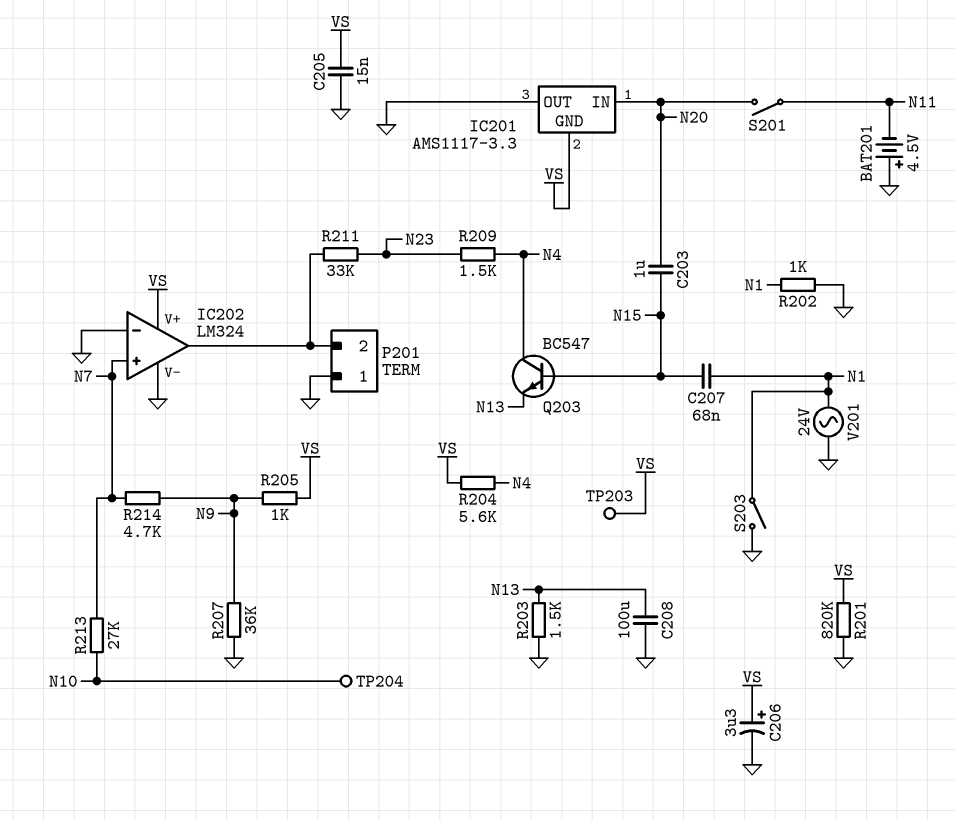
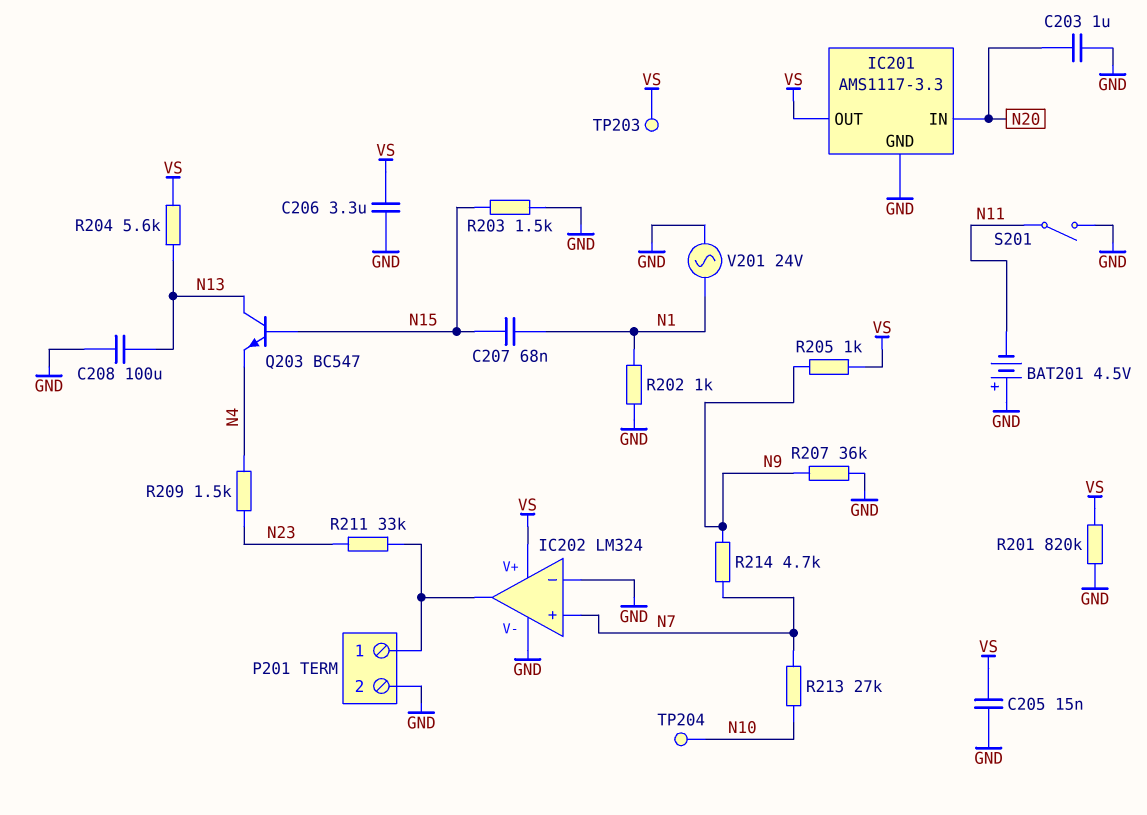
C203: 1uF (N15, N20) -> 1uF (GND, N20)
C206: 3.3uF (plus VS, minus GND) -> 3.3uF (GND, VS)
IC201 pin GND: VS -> GND
IC201 pin OUT: GND -> VS
P201 pin 1: GND -> IC202/out
P201 pin 2: IC202/out -> GND
Q203: NPN BC547 (B N15, C N4, E N13) -> NPN BC547 (B N15, C N13, E N4)
R203: 1.5k (GND, N13) -> 1.5k (GND, N15)
R204: 5.6k (N4, VS) -> 5.6k (N13, VS)
S201: switch (N11, N20) -> switch (GND, N11)
S203: switch (GND, N1) -> none

